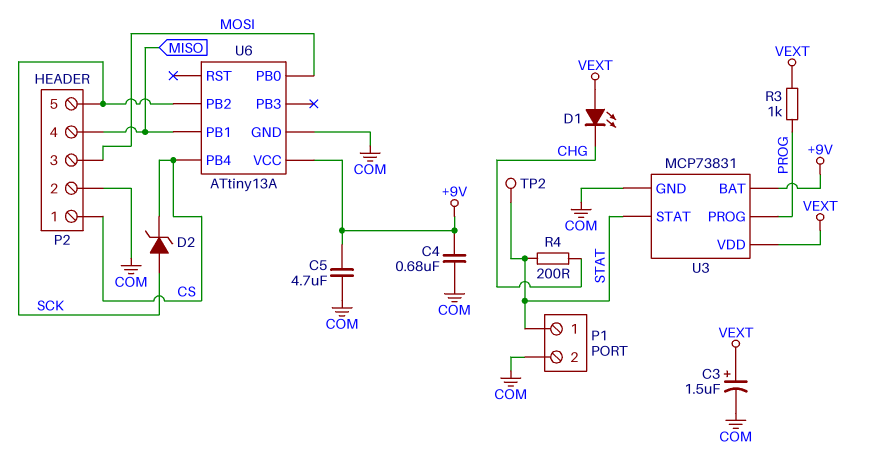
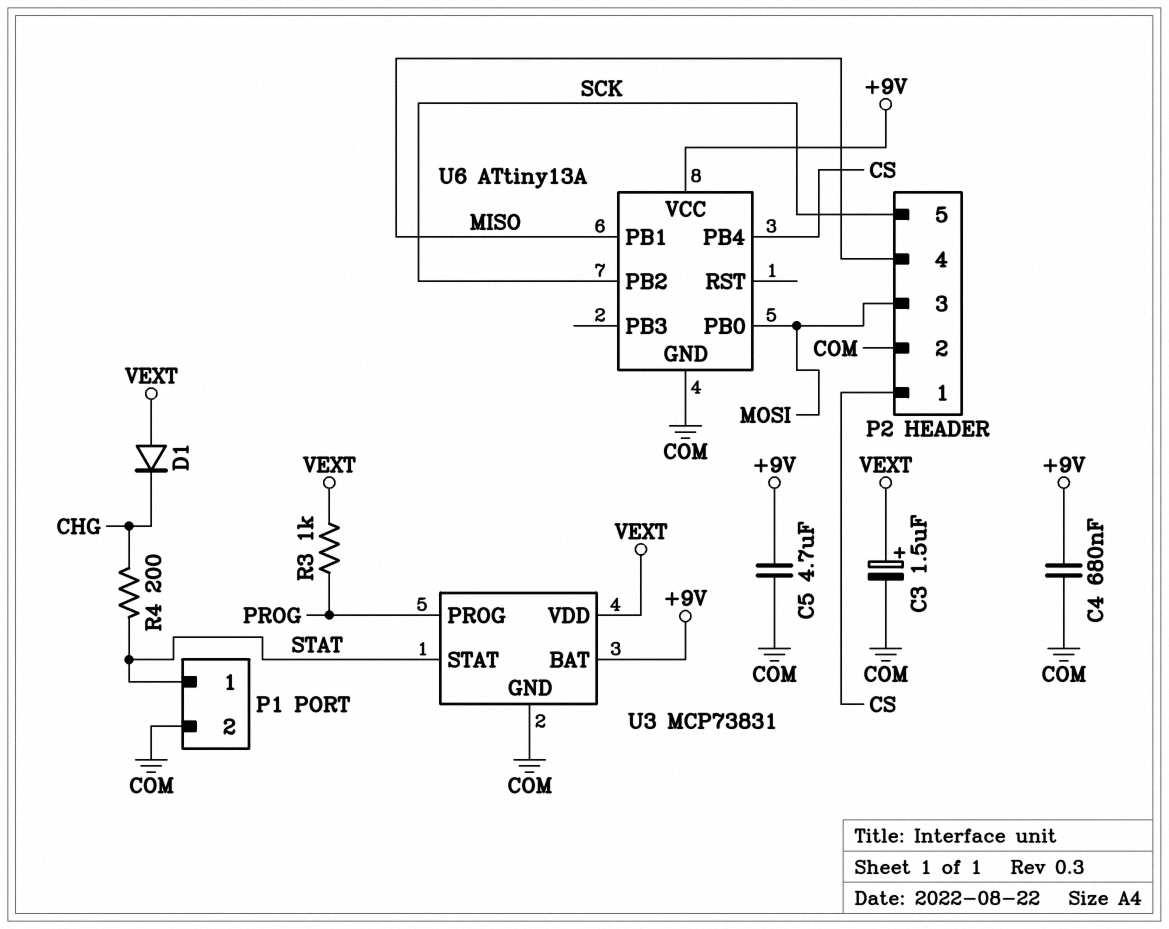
D1: LED (A VEXT, K CHG) -> diode (A VEXT, K CHG)
D2: zener (A SCK, K CS) -> none
TP2: test point (STAT) -> none

